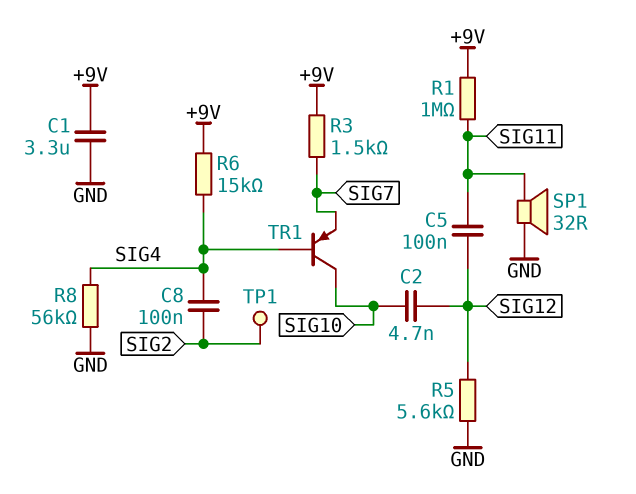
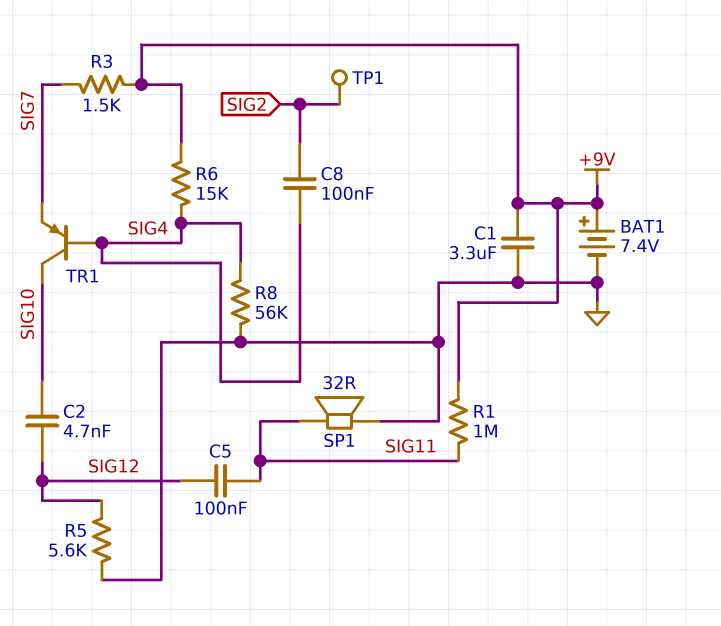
BAT1: none -> 7.4V (plus +9V, minus GND)

